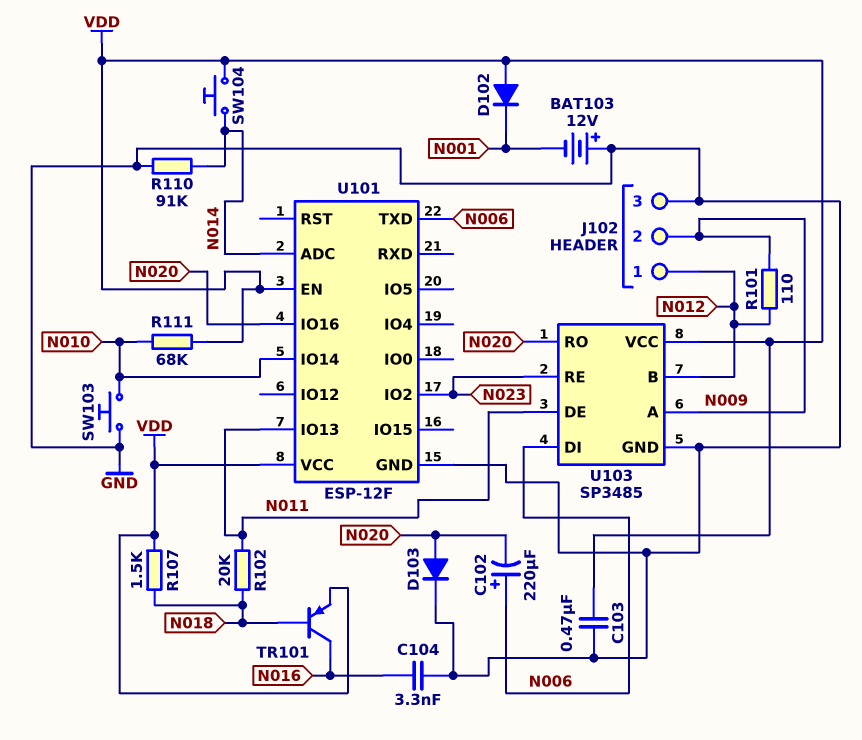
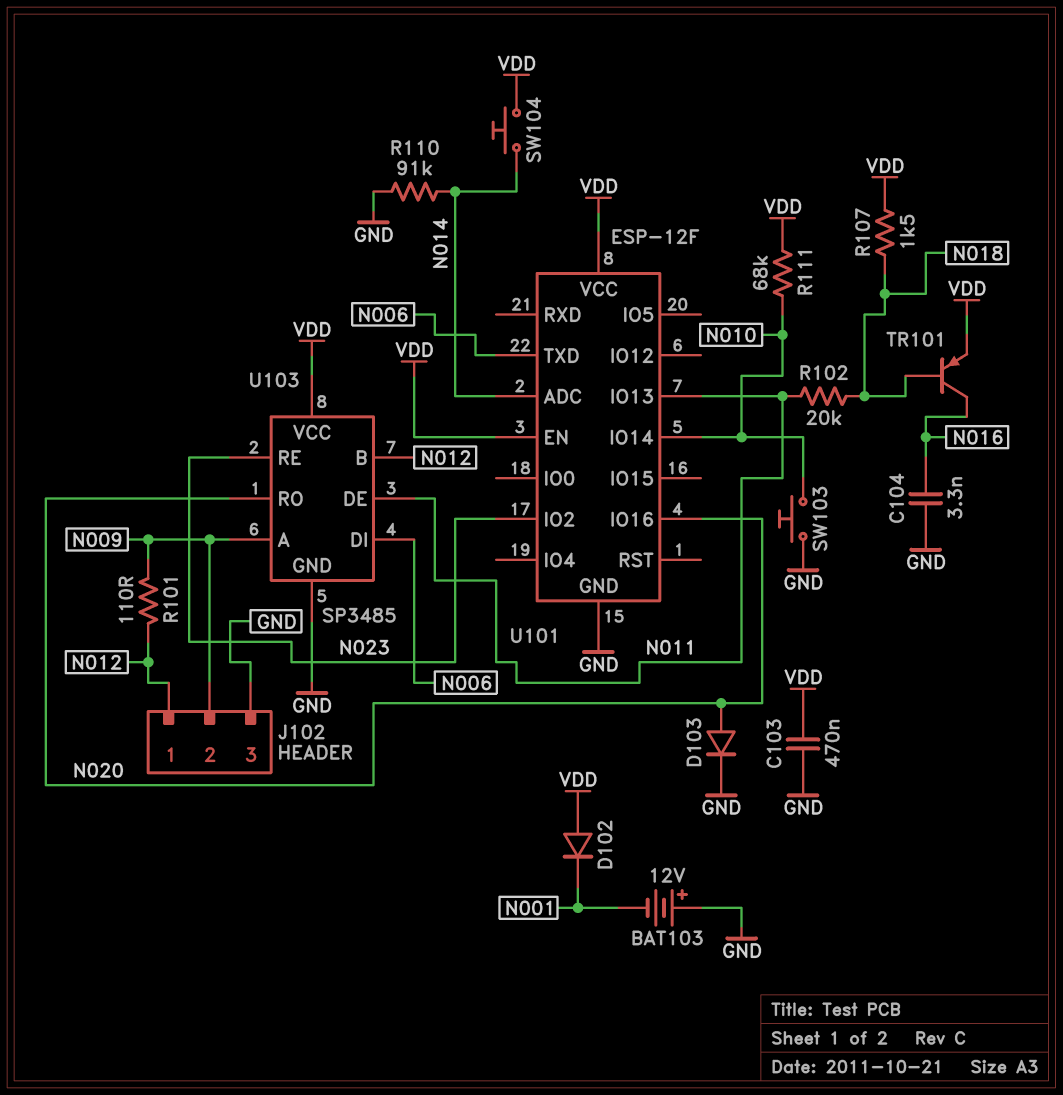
C102: 220uF (plus N006, minus N020) -> none

